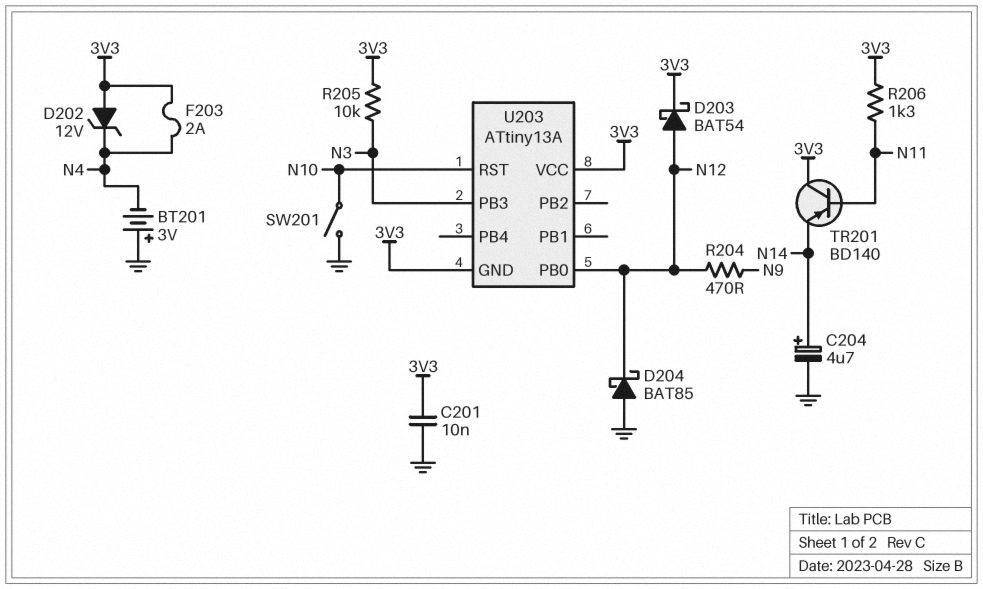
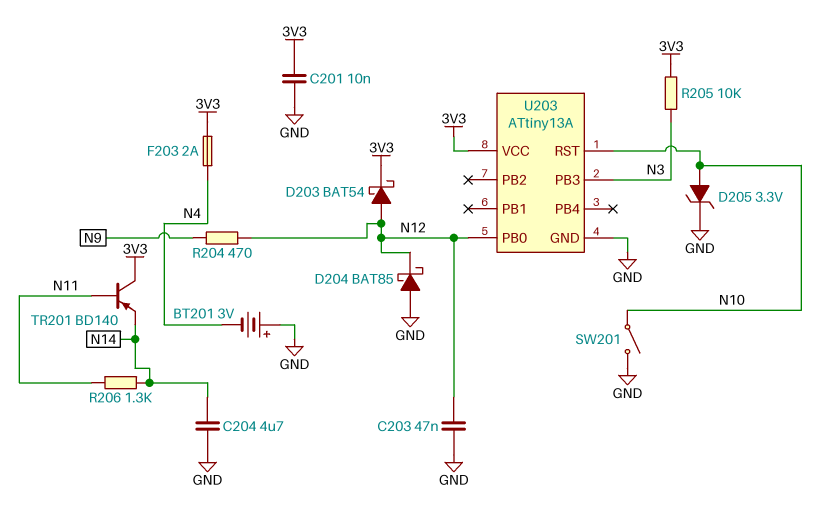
C203: none -> 47nF (GND, N12)
C204: 4.7uF (plus N14, minus GND) -> 4.7uF (GND, N14)
D202: zener 12V (A 3V3, K N4) -> none
D205: none -> zener 3.3V (A N10, K GND)
R206: 1.3k (3V3, N11) -> 1.3k (N11, N14)
U203 pin GND: 3V3 -> GND

